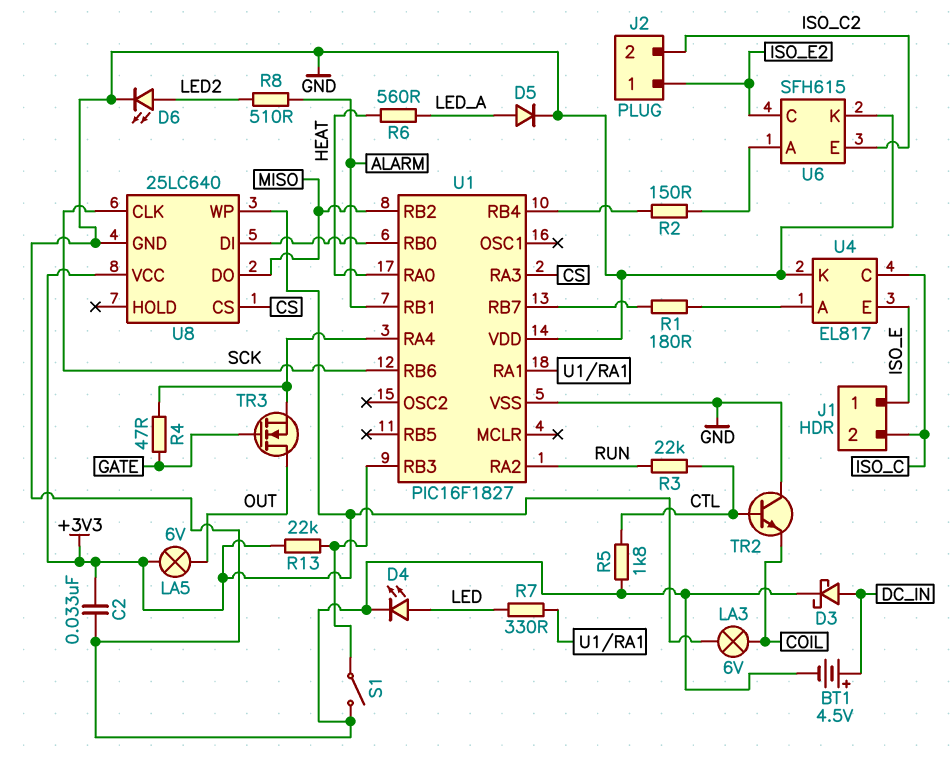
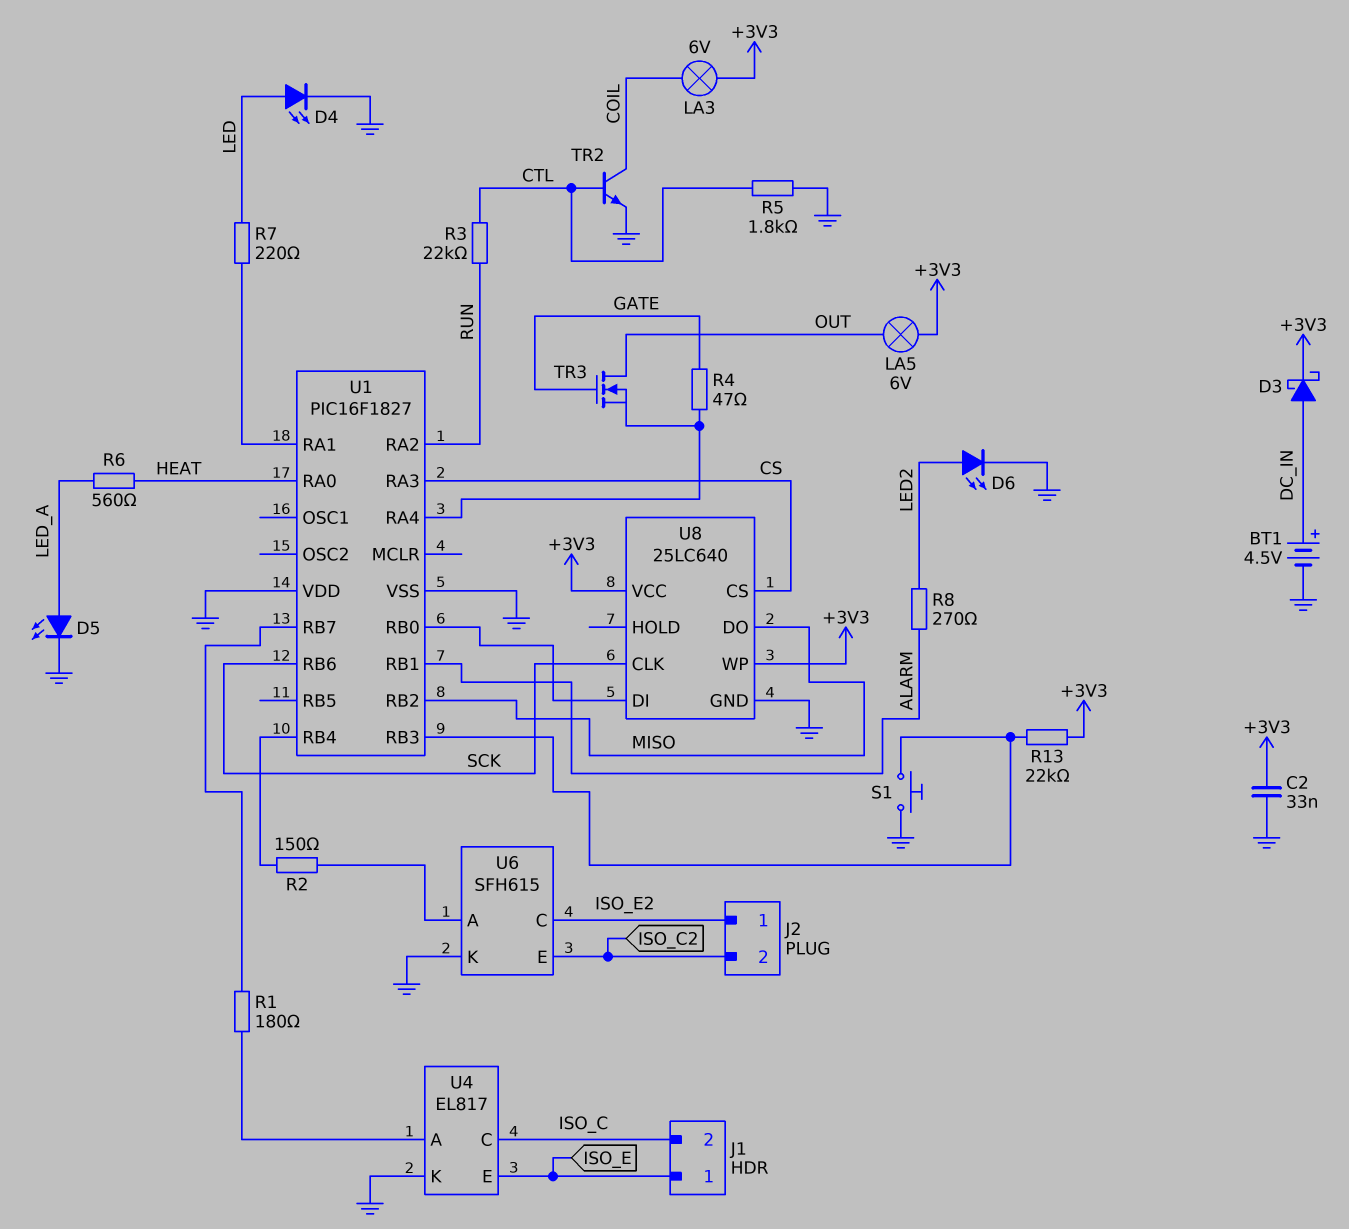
D3: schottky (A DC_IN, K GND) -> schottky (A DC_IN, K +3V3)
D5: diode (A LED_A, K GND) -> LED (A LED_A, K GND)
R7: 330 (LED, U1/RA1) -> 220 (LED, U1/RA1)
R8: 510 (ALARM, LED2) -> 270 (ALARM, LED2)
S1: switch (GND, U1/RB3) -> button (GND, U1/RB3)
TR2: NPN (B CTL, C GND, E COIL) -> NPN (B CTL, C COIL, E GND)

